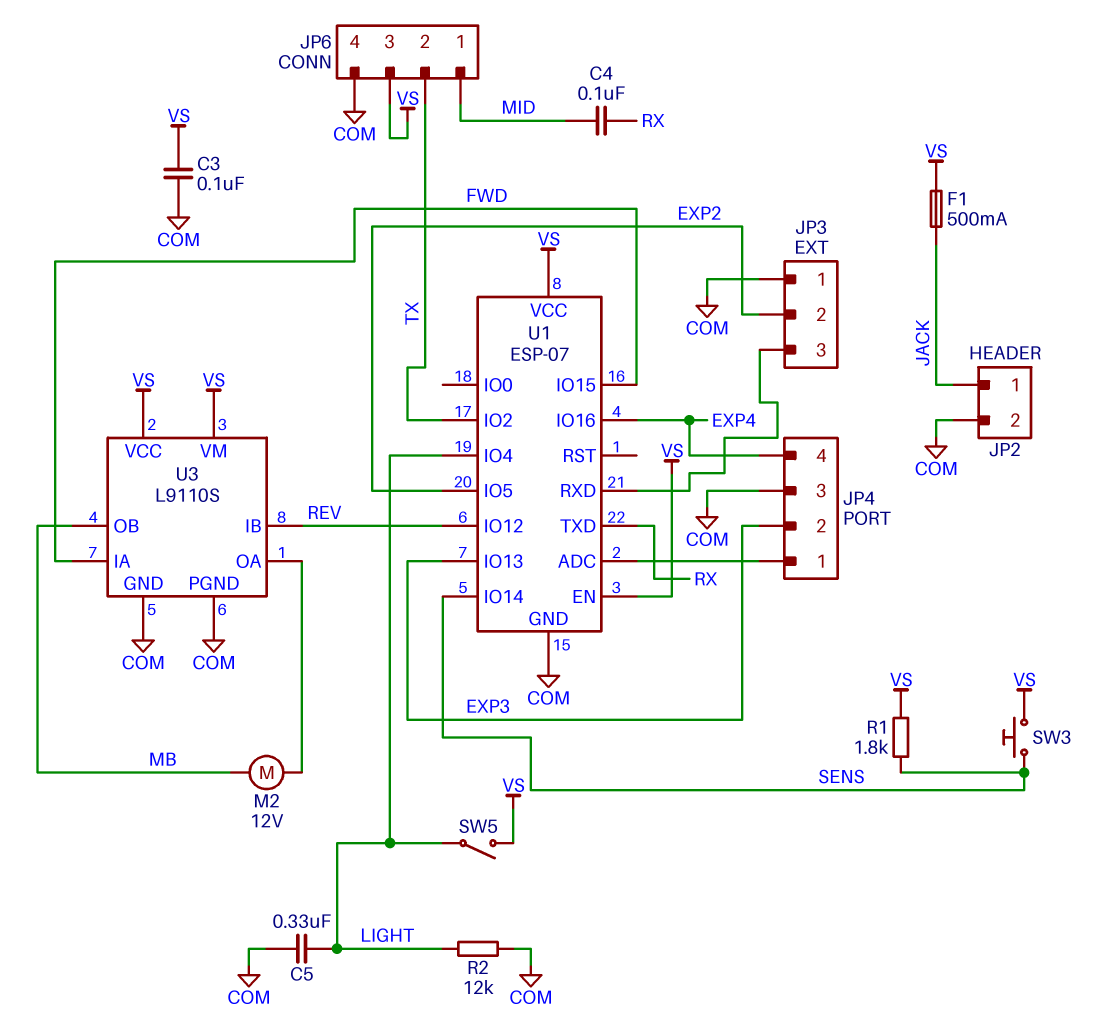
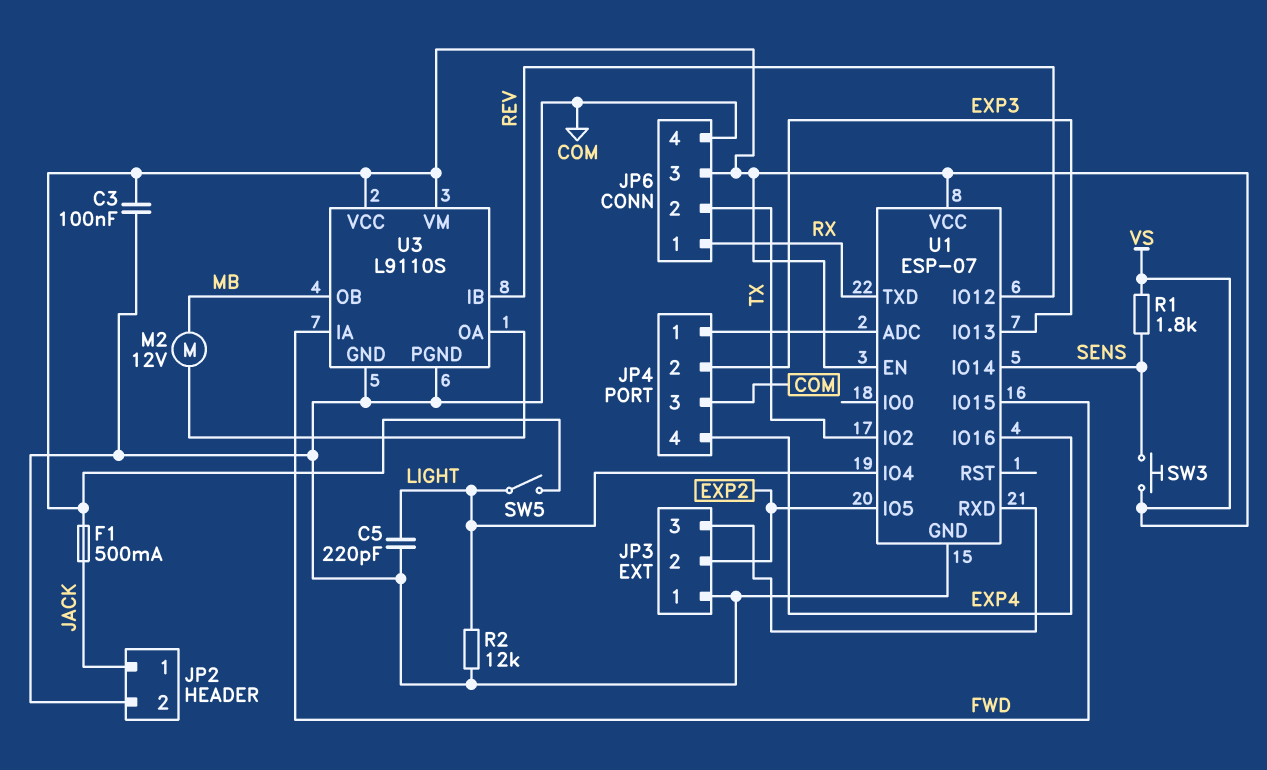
C4: 100nF (MID, RX) -> none
C5: 330nF (COM, LIGHT) -> 220pF (COM, LIGHT)
JP6 pin 1: MID -> RX

